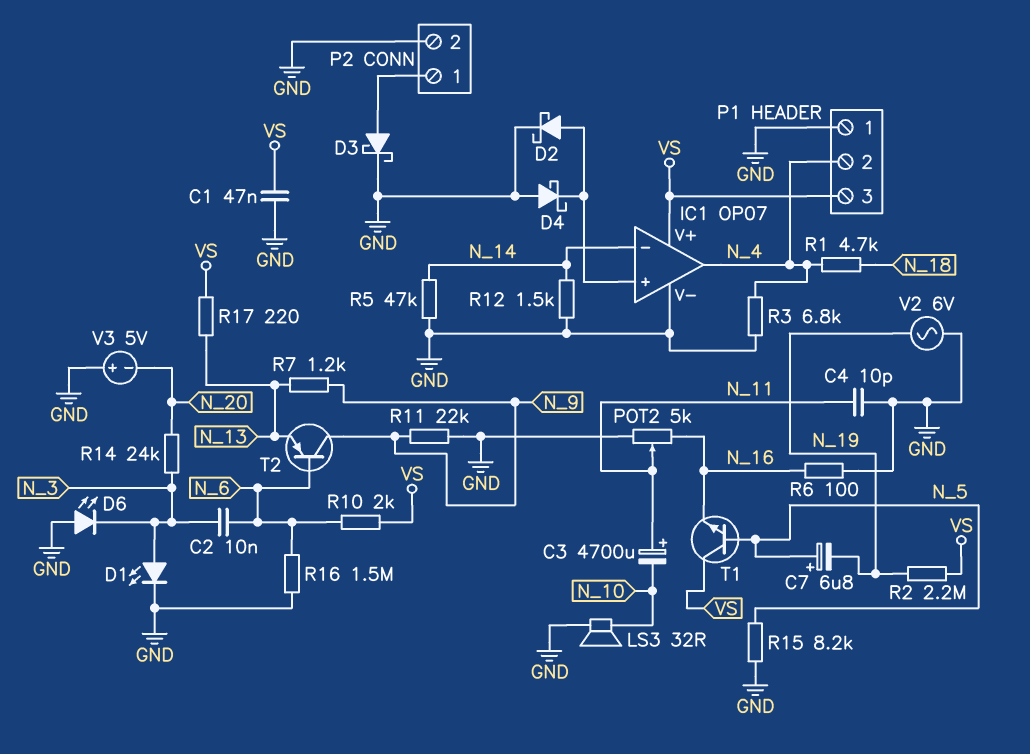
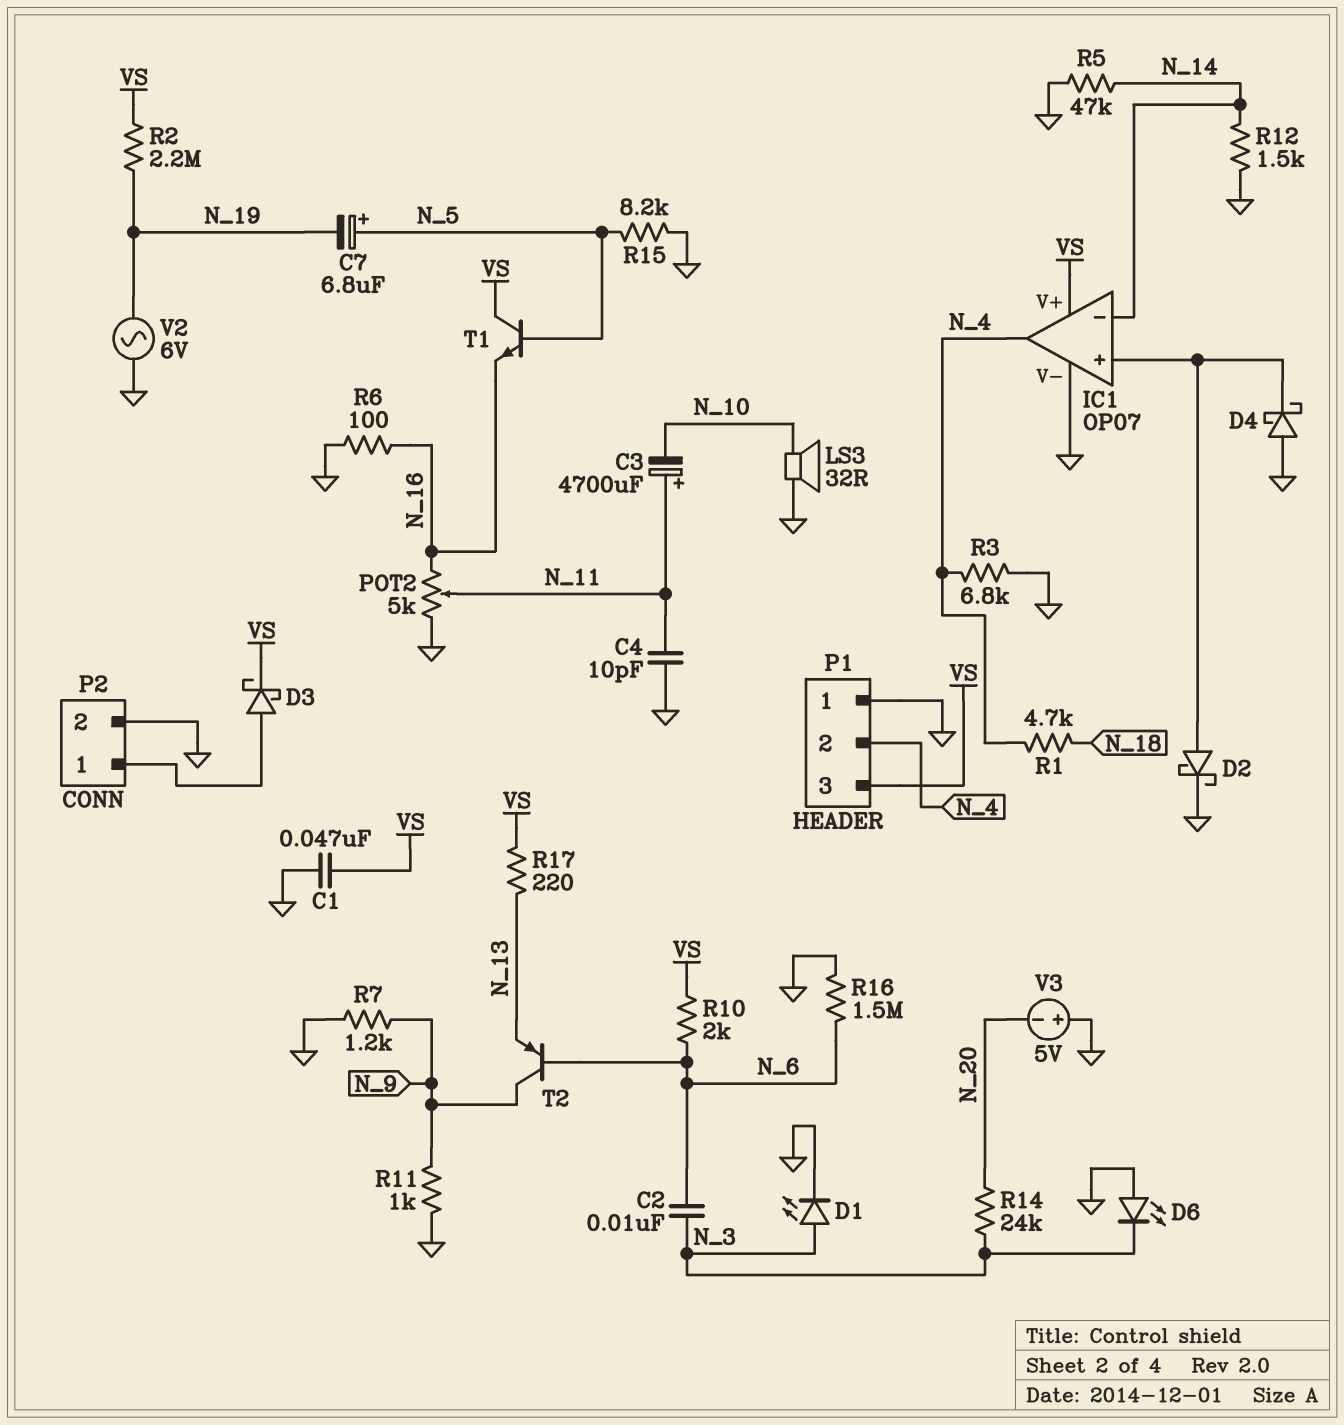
D3: schottky (A P2/1, K GND) -> schottky (A P2/1, K VS)
R7: 1.2k (N_9, N_13) -> 1.2k (GND, N_9)
R11: 22k (GND, N_9) -> 1k (GND, N_9)

